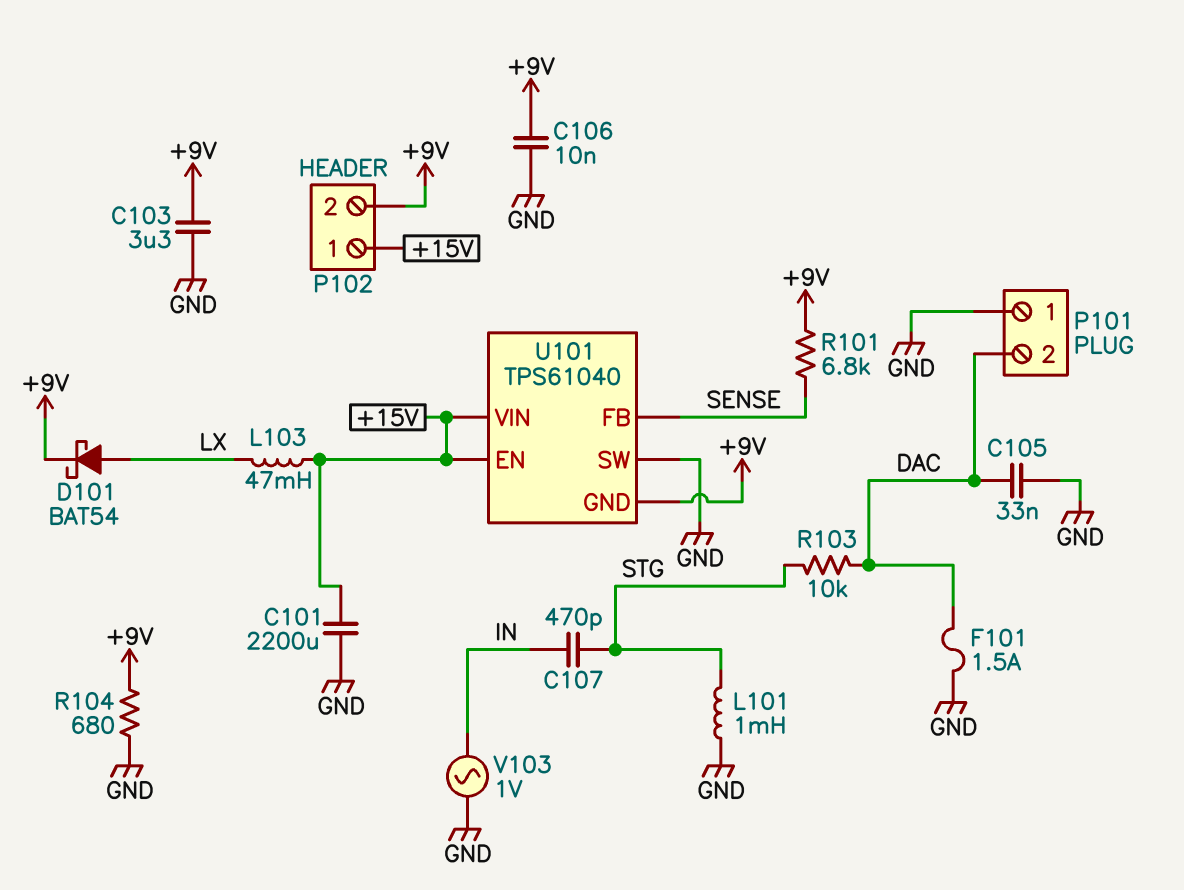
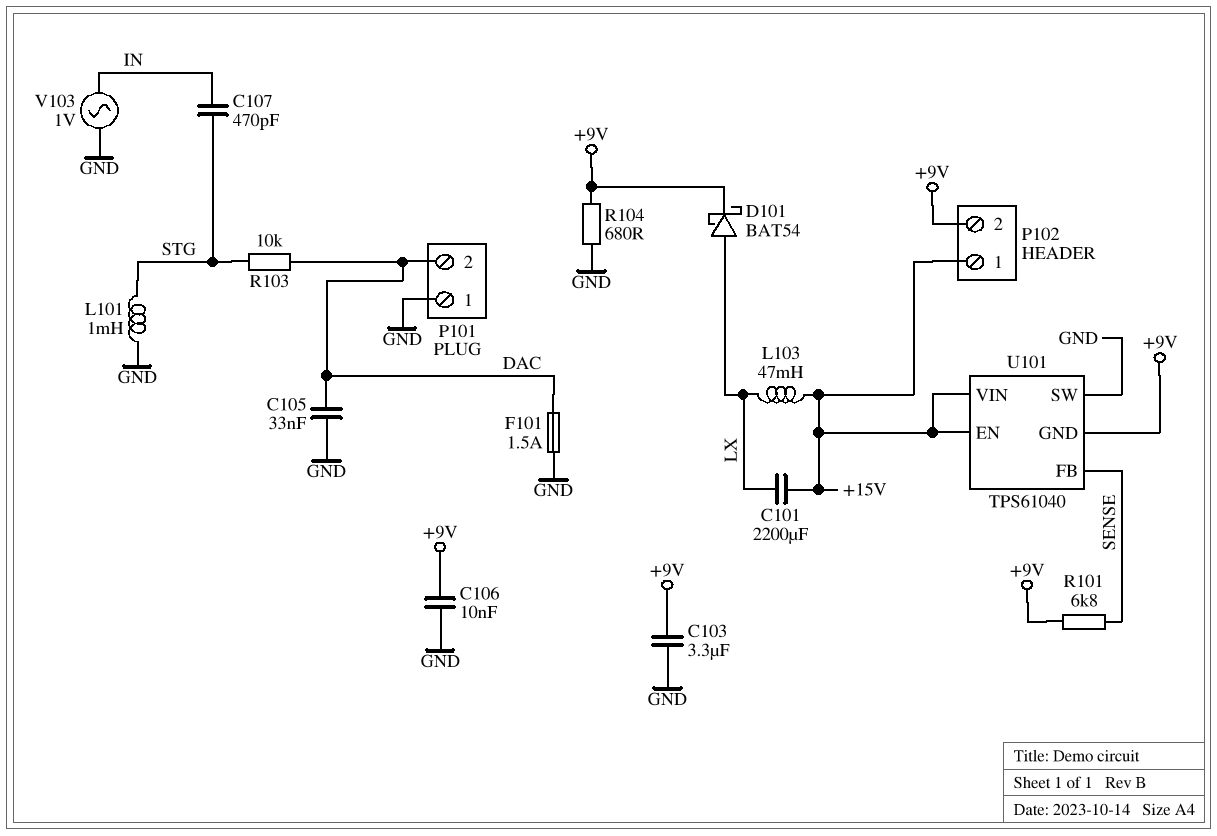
C101: 2200uF (+15V, GND) -> 2200uF (+15V, LX)

